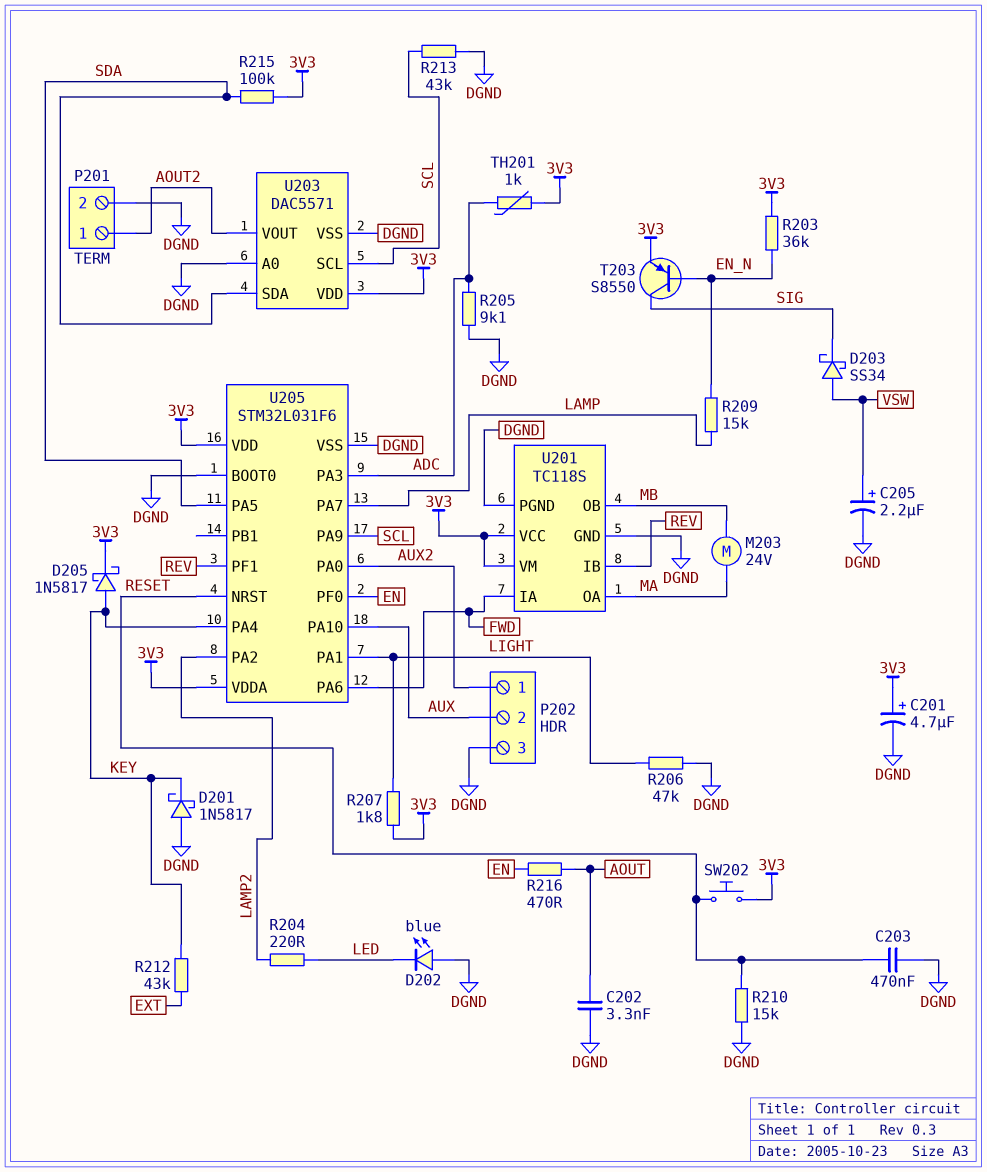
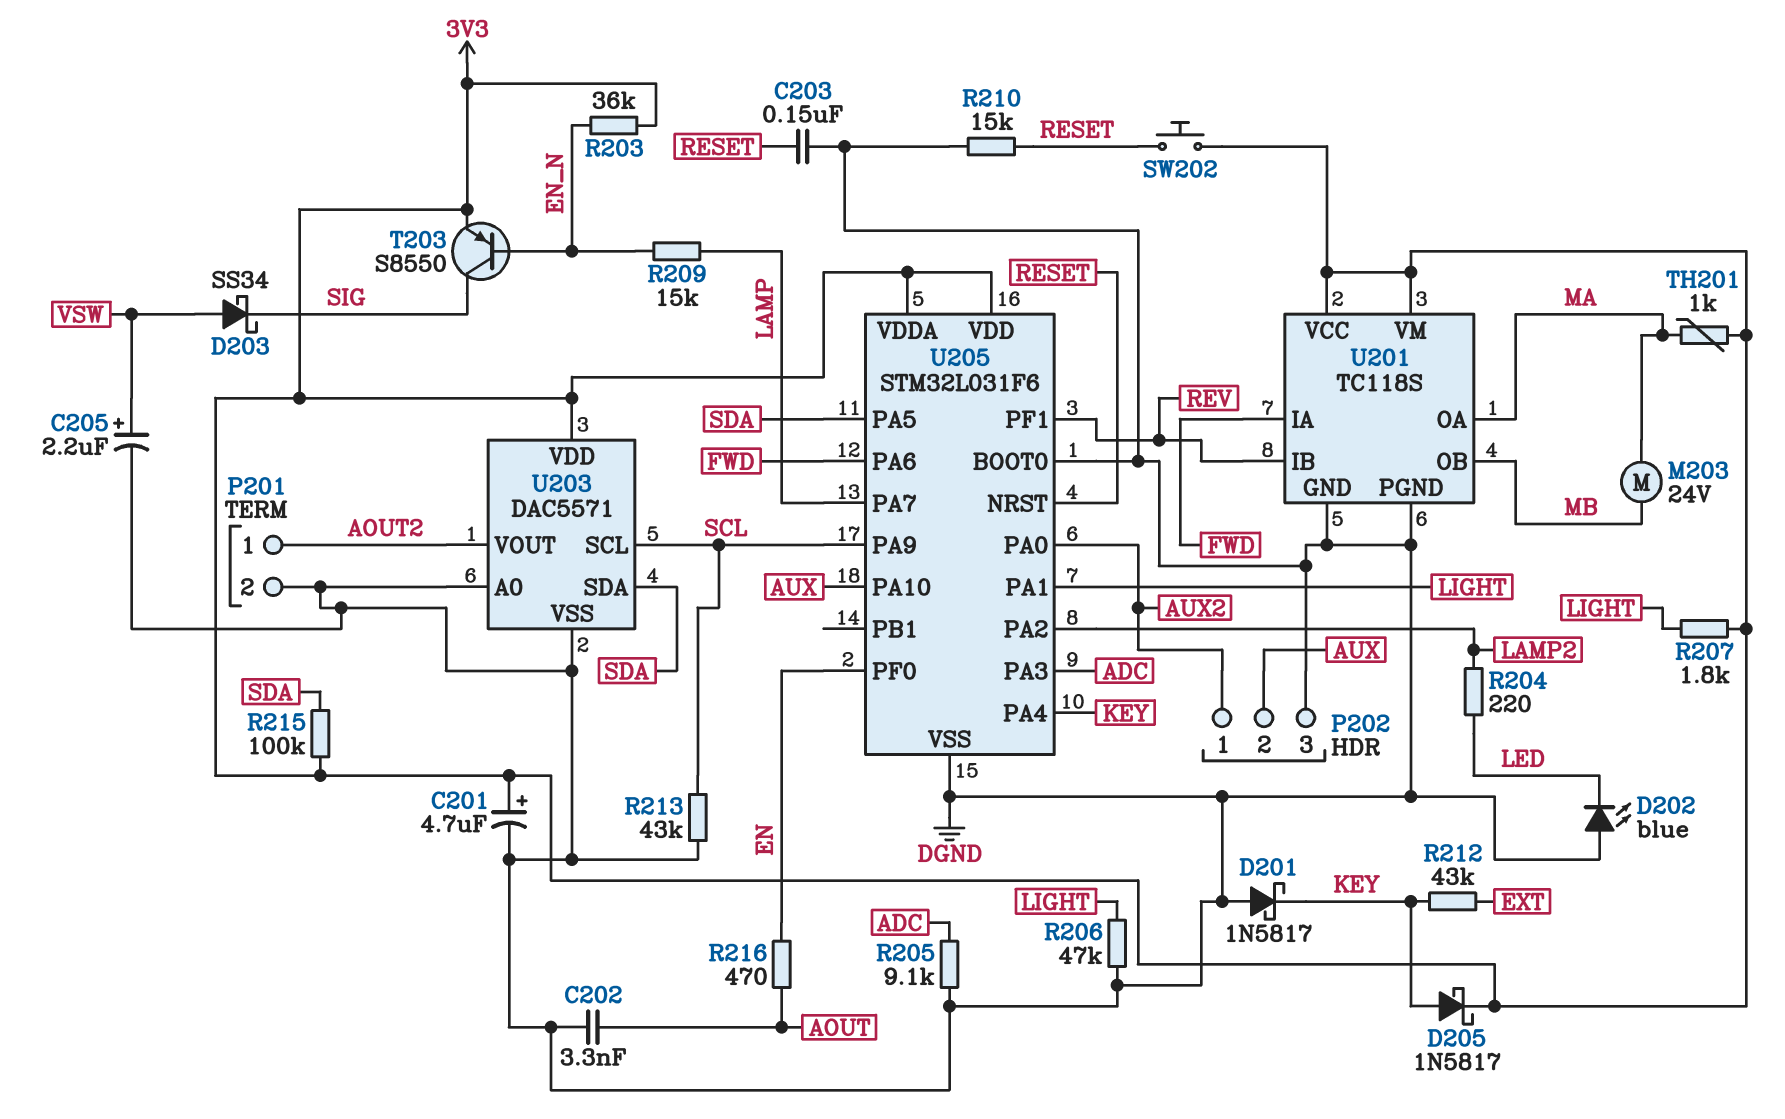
C203: 470nF (DGND, RESET) -> 150nF (DGND, RESET)
TH201: 1k (3V3, ADC) -> 1k (3V3, MA)

